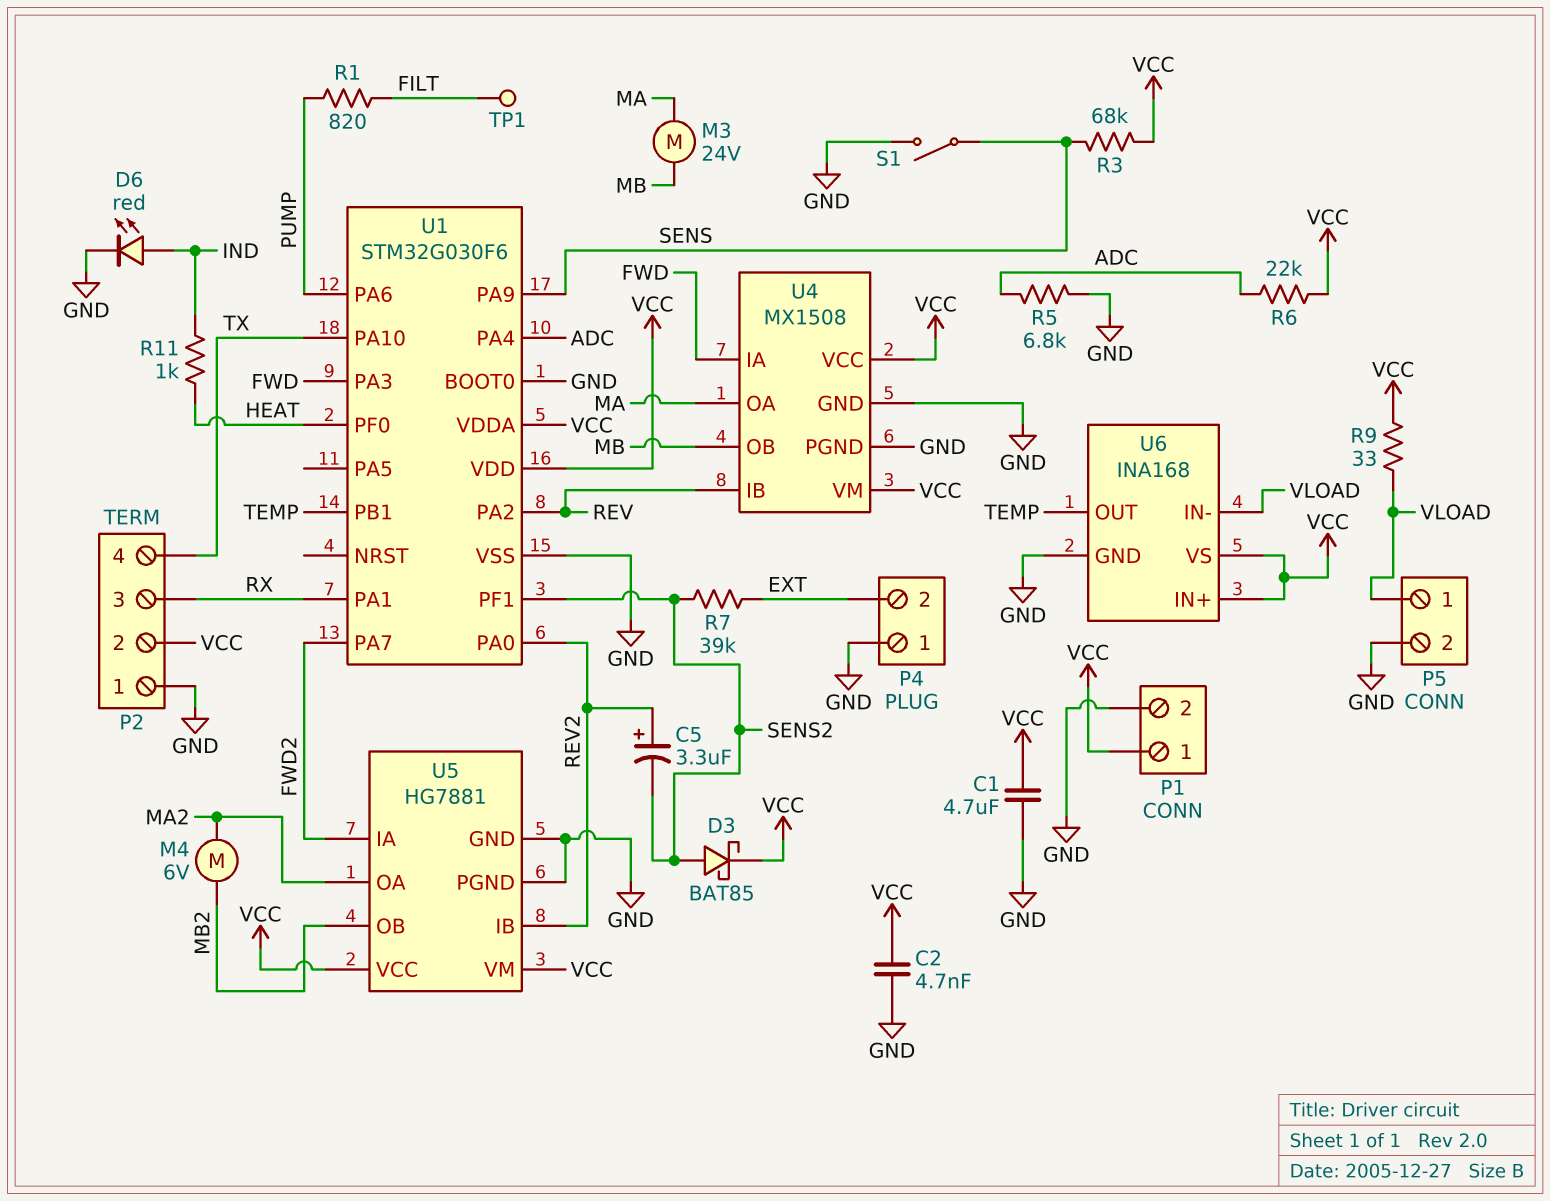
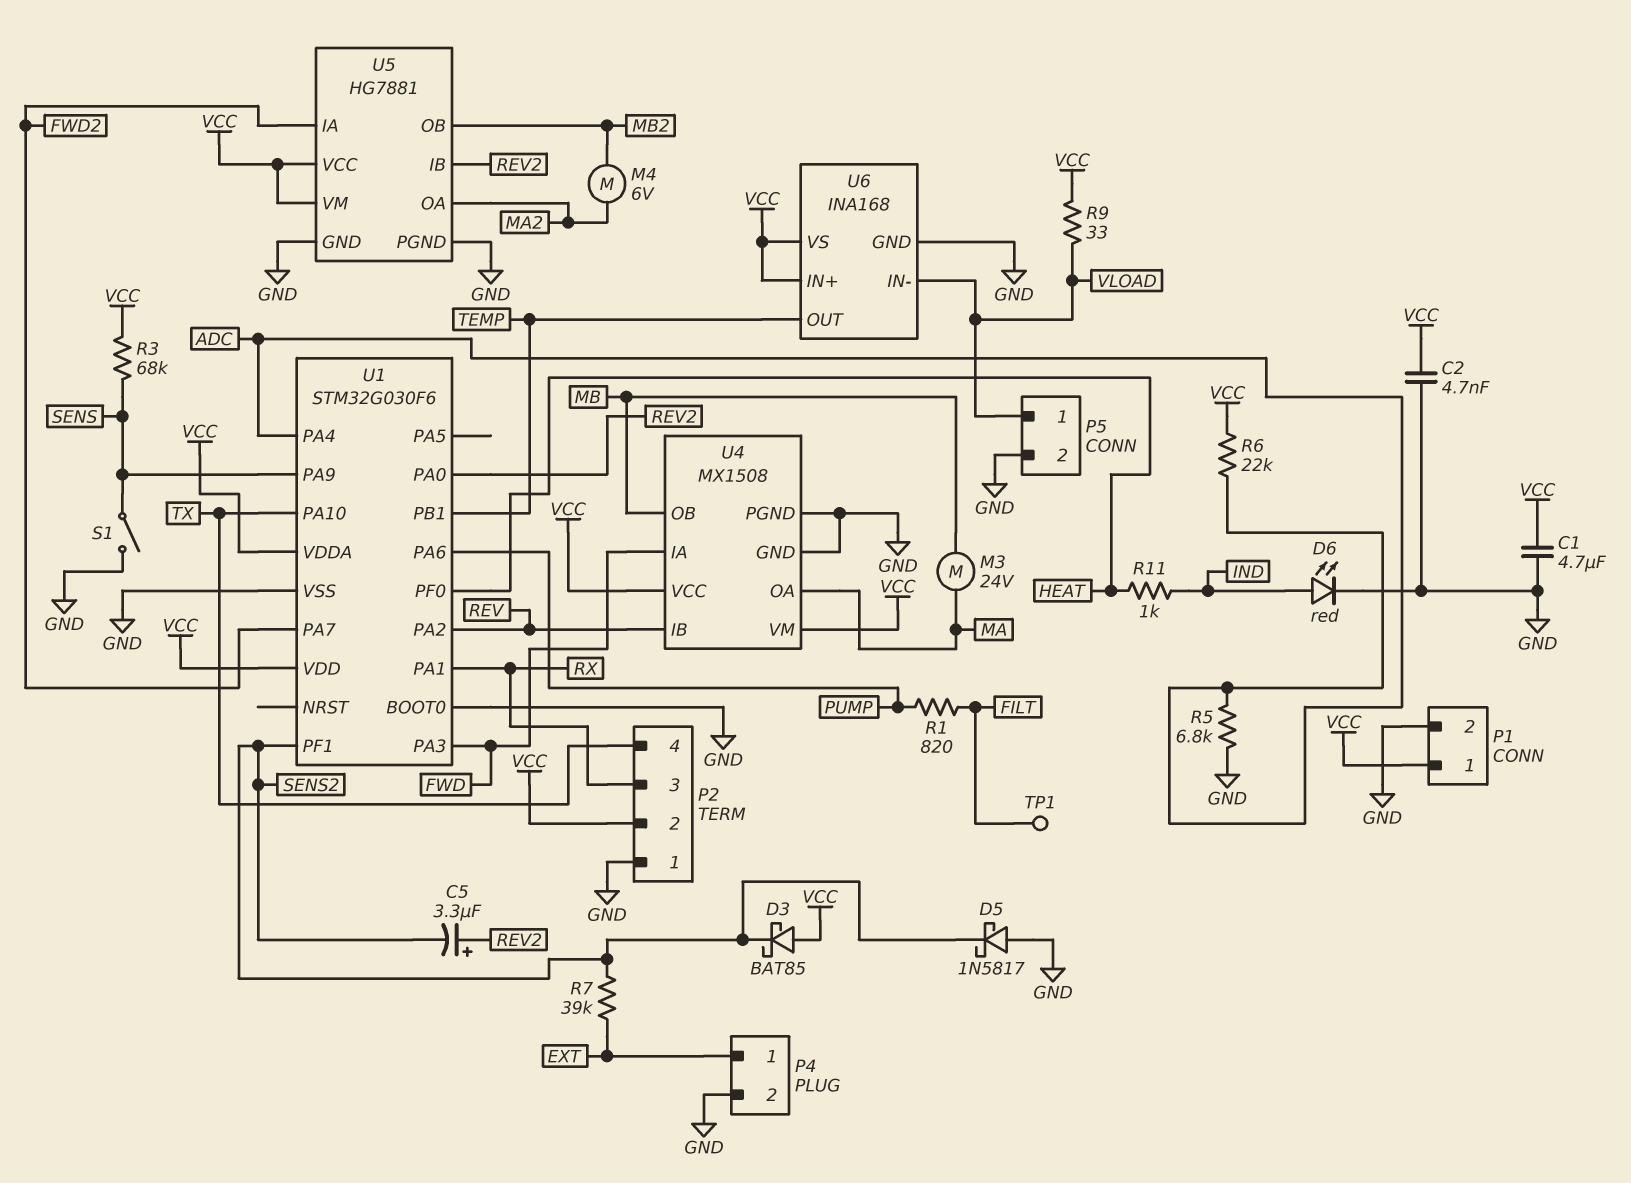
D3: schottky BAT85 (A SENS2, K VCC) -> schottky BAT85 (A VCC, K SENS2)
D5: none -> schottky 1N5817 (A GND, K SENS2)
P4 pin 1: GND -> EXT
P4 pin 2: EXT -> GND

